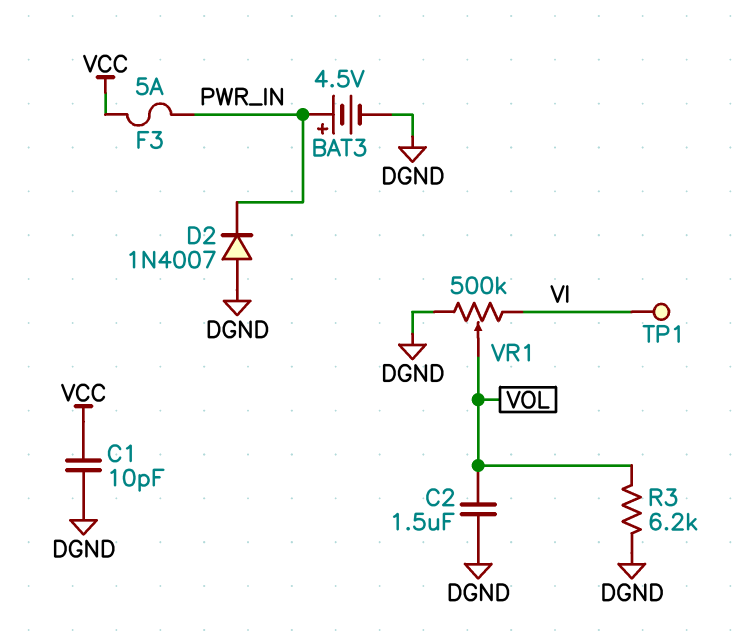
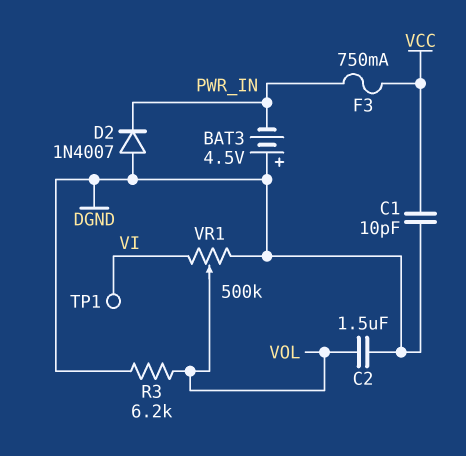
BAT3: 4.5V (plus PWR_IN, minus DGND) -> 4.5V (plus DGND, minus PWR_IN)
F3: 5A (PWR_IN, VCC) -> 750mA (PWR_IN, VCC)

